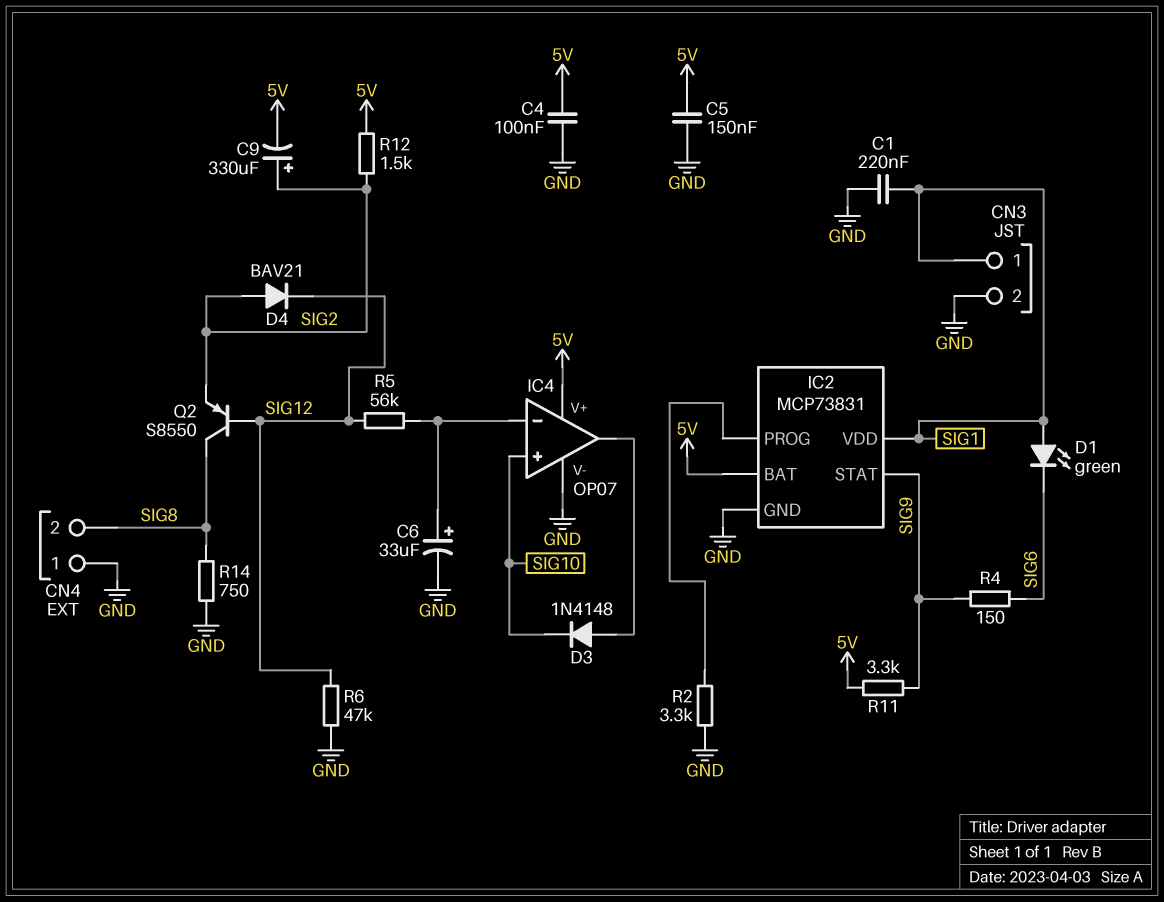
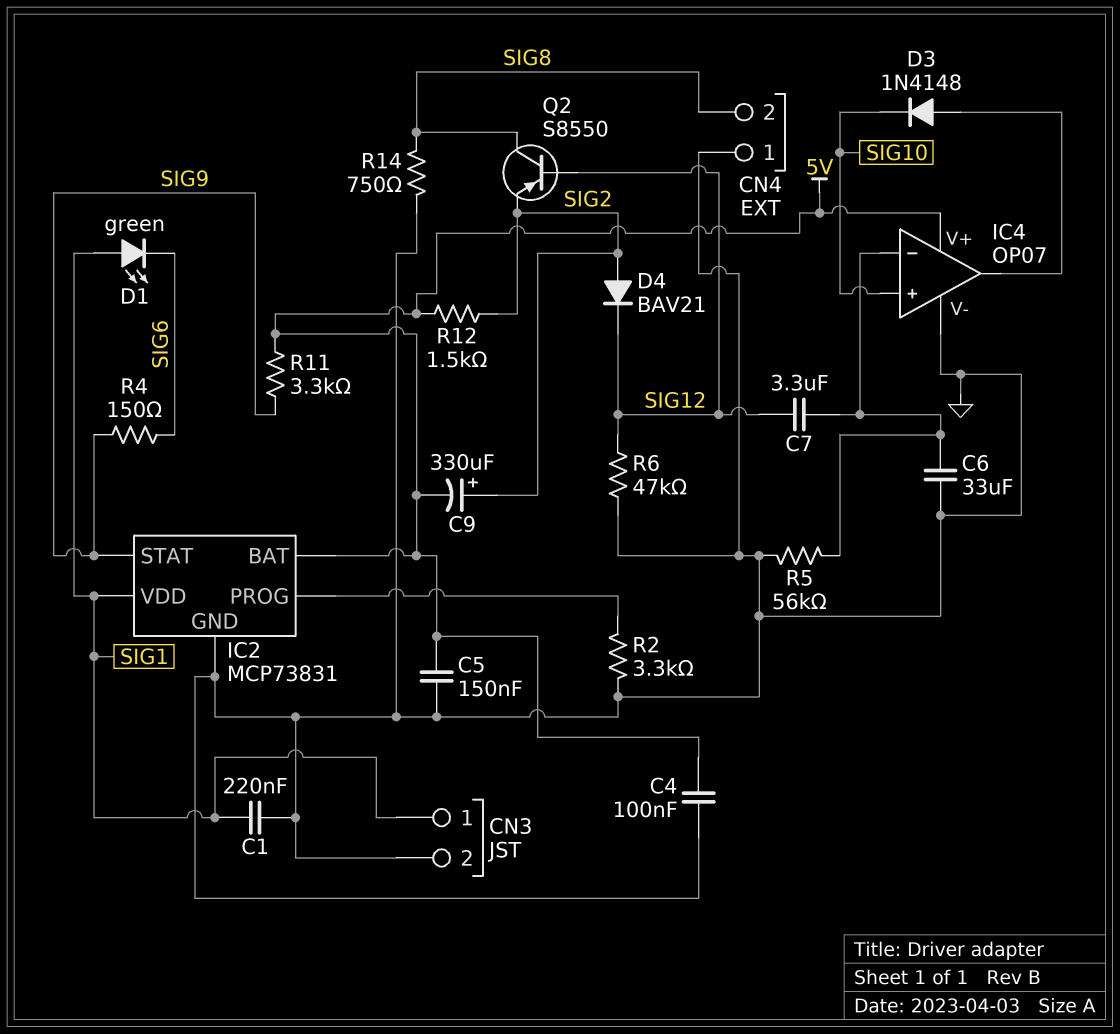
C6: 33uF (plus IC4/in-, minus GND) -> 33uF (GND, IC4/in-)
C7: none -> 3.3uF (IC4/in-, SIG12)
R5: 56k (IC4/in-, SIG12) -> 56k (GND, IC4/in-)

